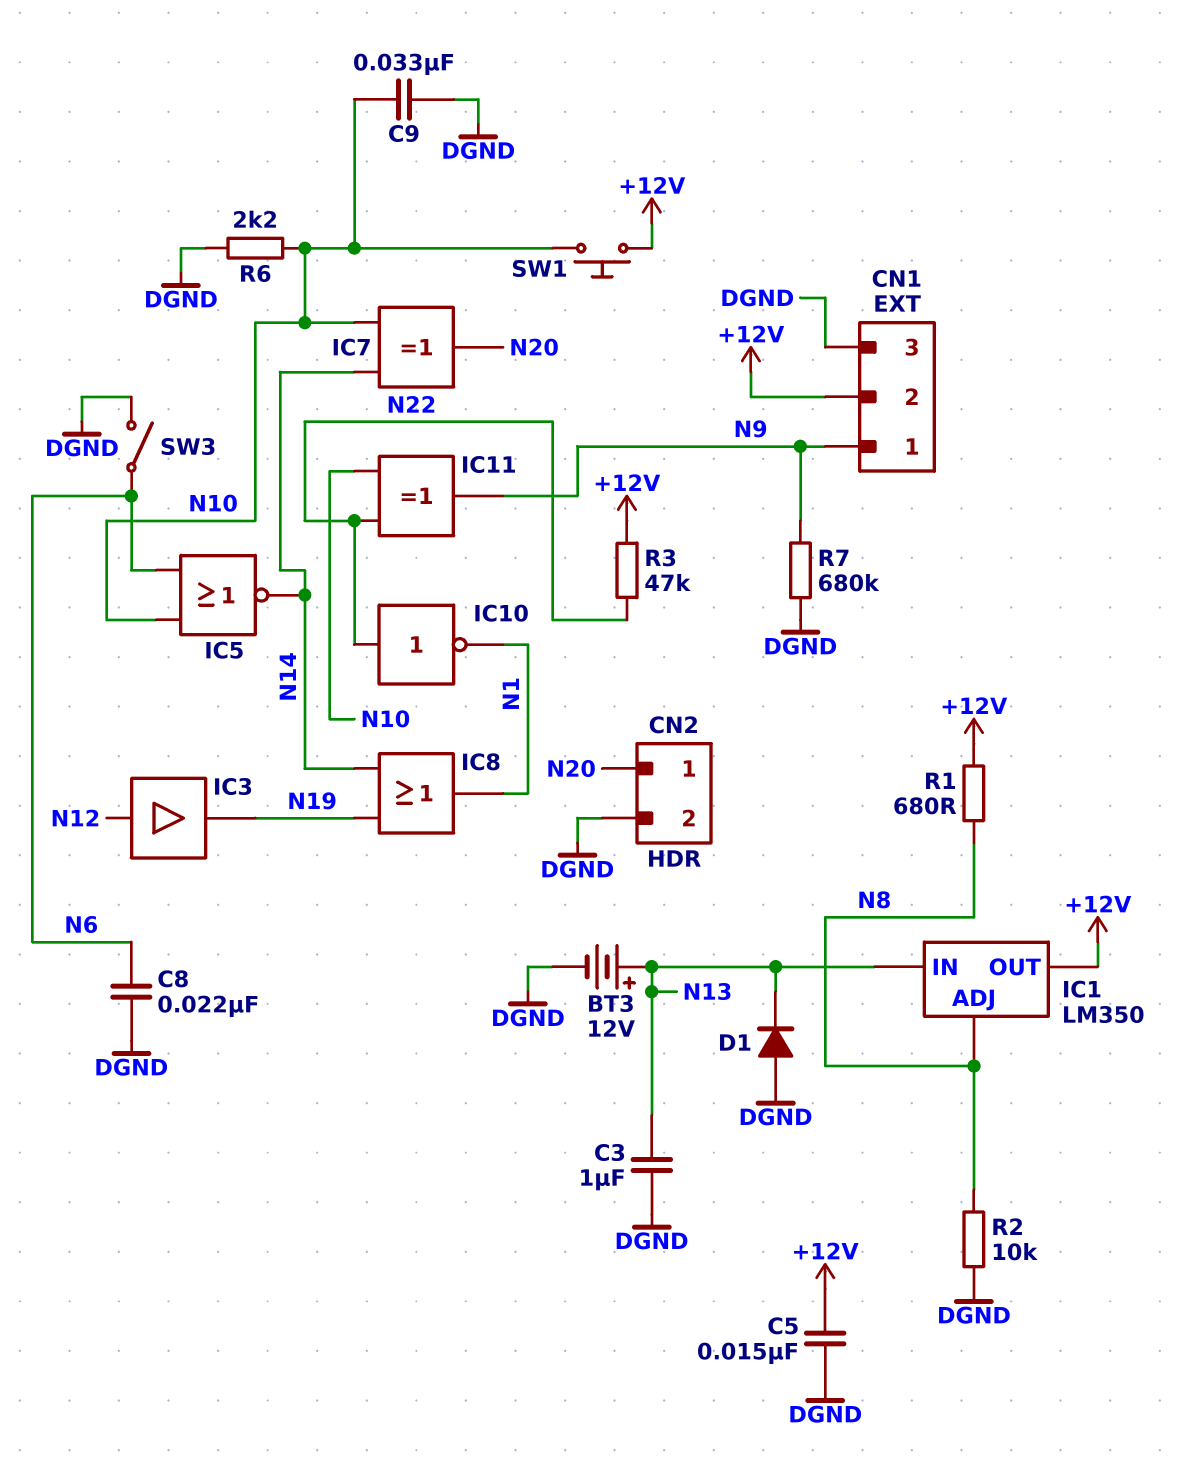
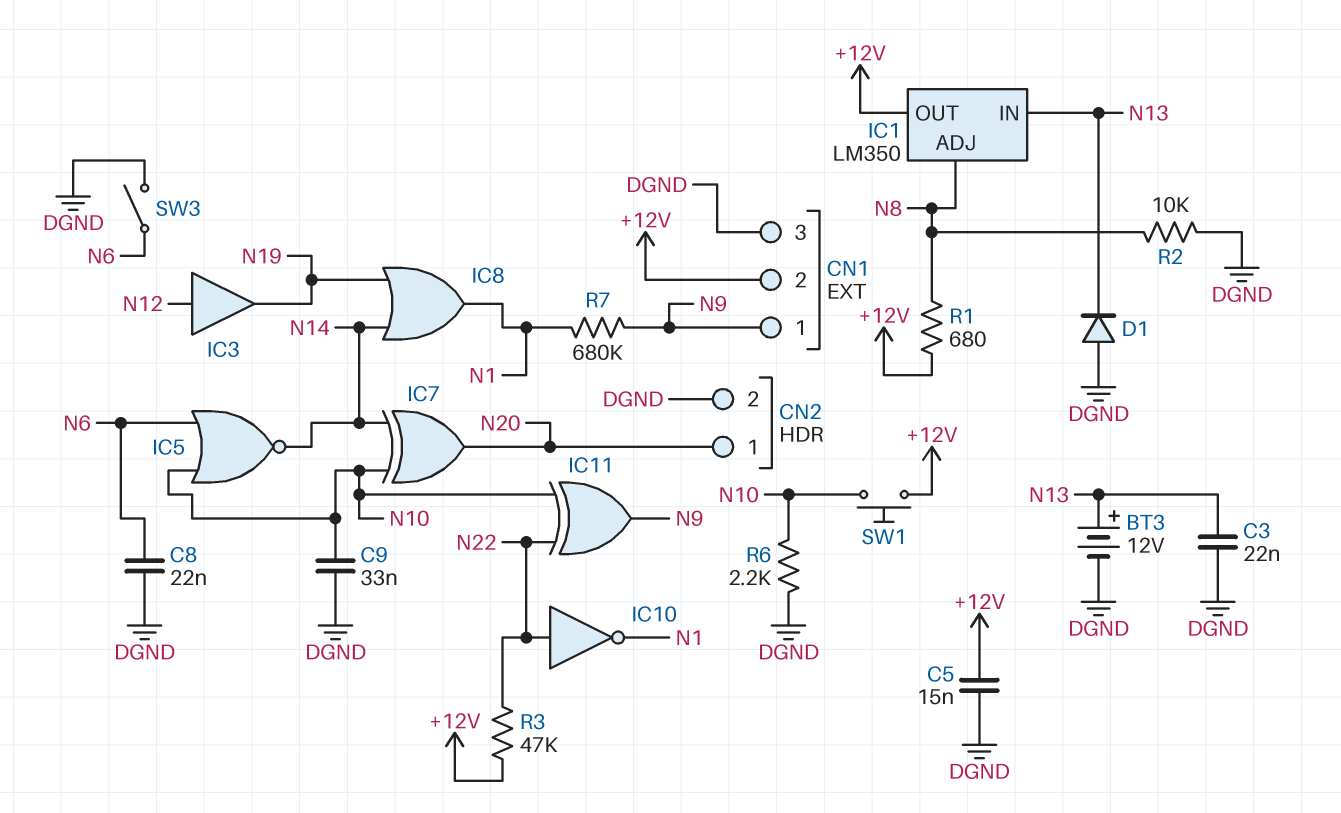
C3: 1uF (DGND, N13) -> 22nF (DGND, N13)
R7: 680k (DGND, N9) -> 680k (N1, N9)

